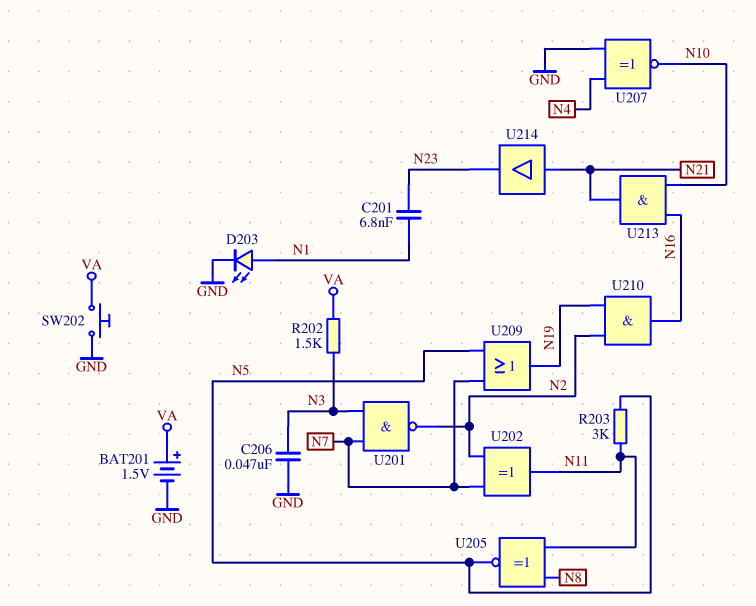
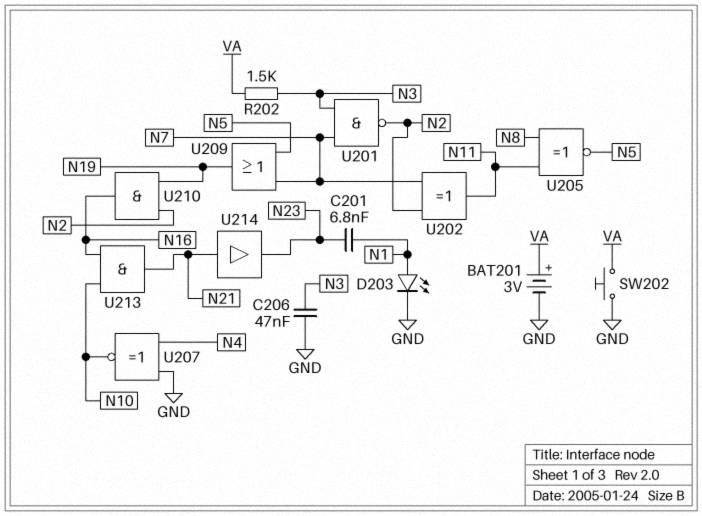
BAT201: 1.5V (plus VA, minus GND) -> 3V (plus VA, minus GND)
R203: 3k (N5, N11) -> none

